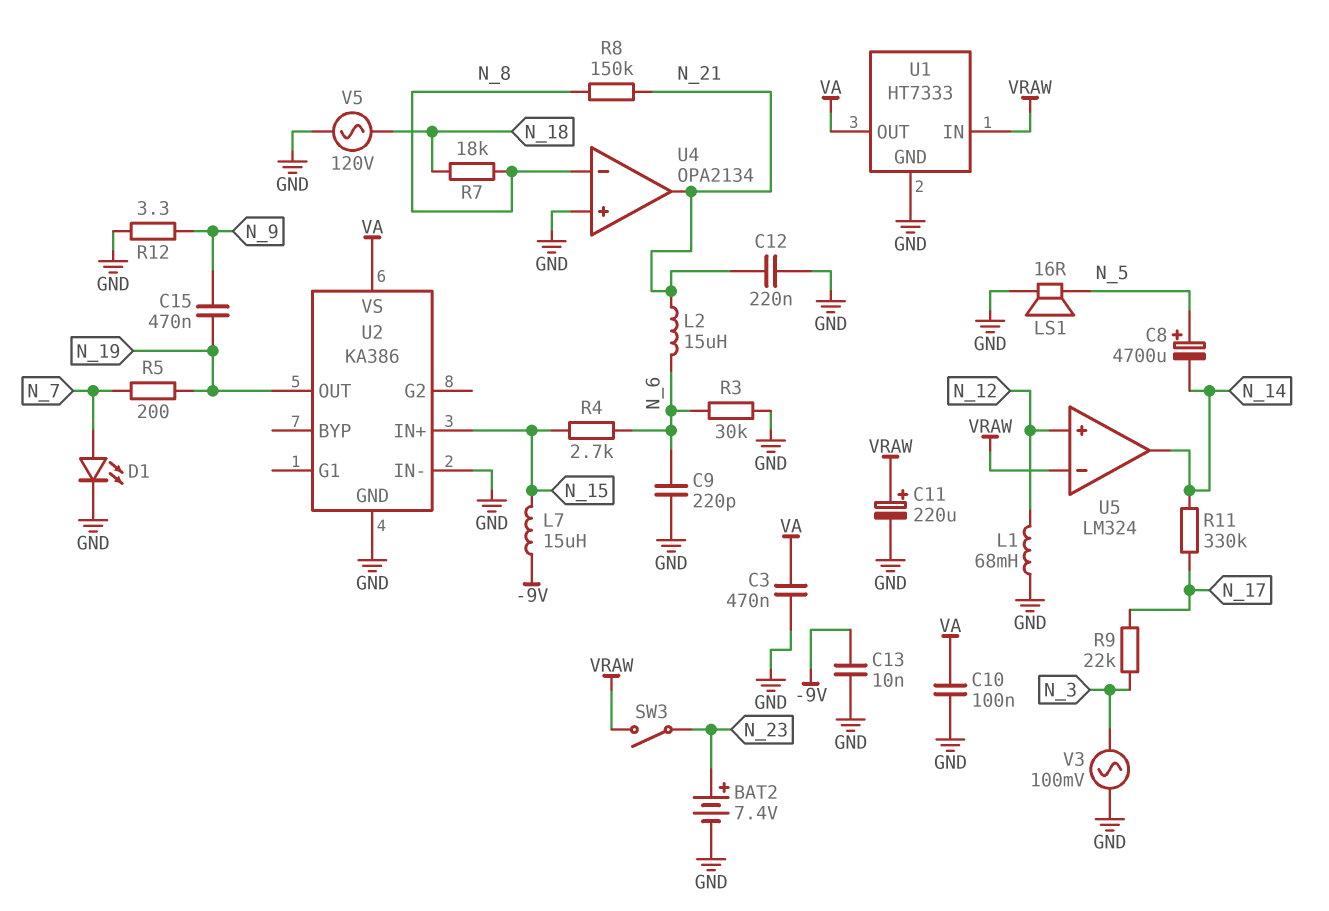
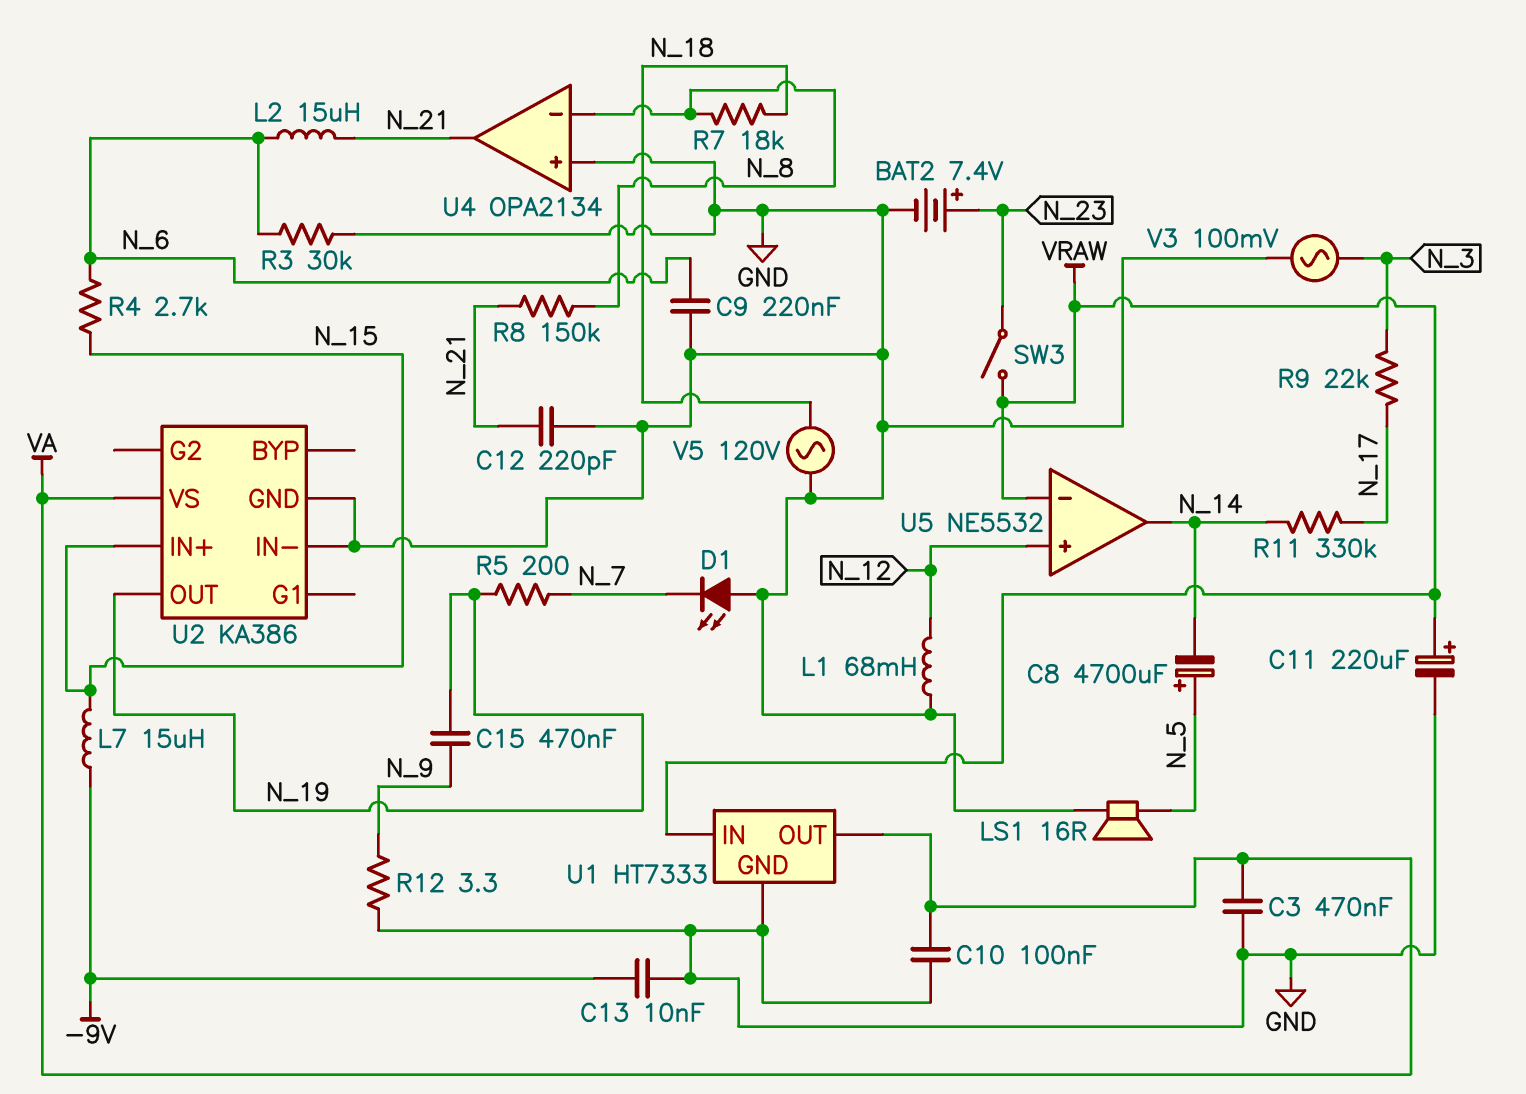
C9: 220pF (GND, N_6) -> 220nF (GND, N_6)
C12: 220nF (GND, N_21) -> 220pF (GND, N_21)
D1: LED (A N_7, K GND) -> LED (A GND, K N_7)
U5: LM324 -> NE5532

